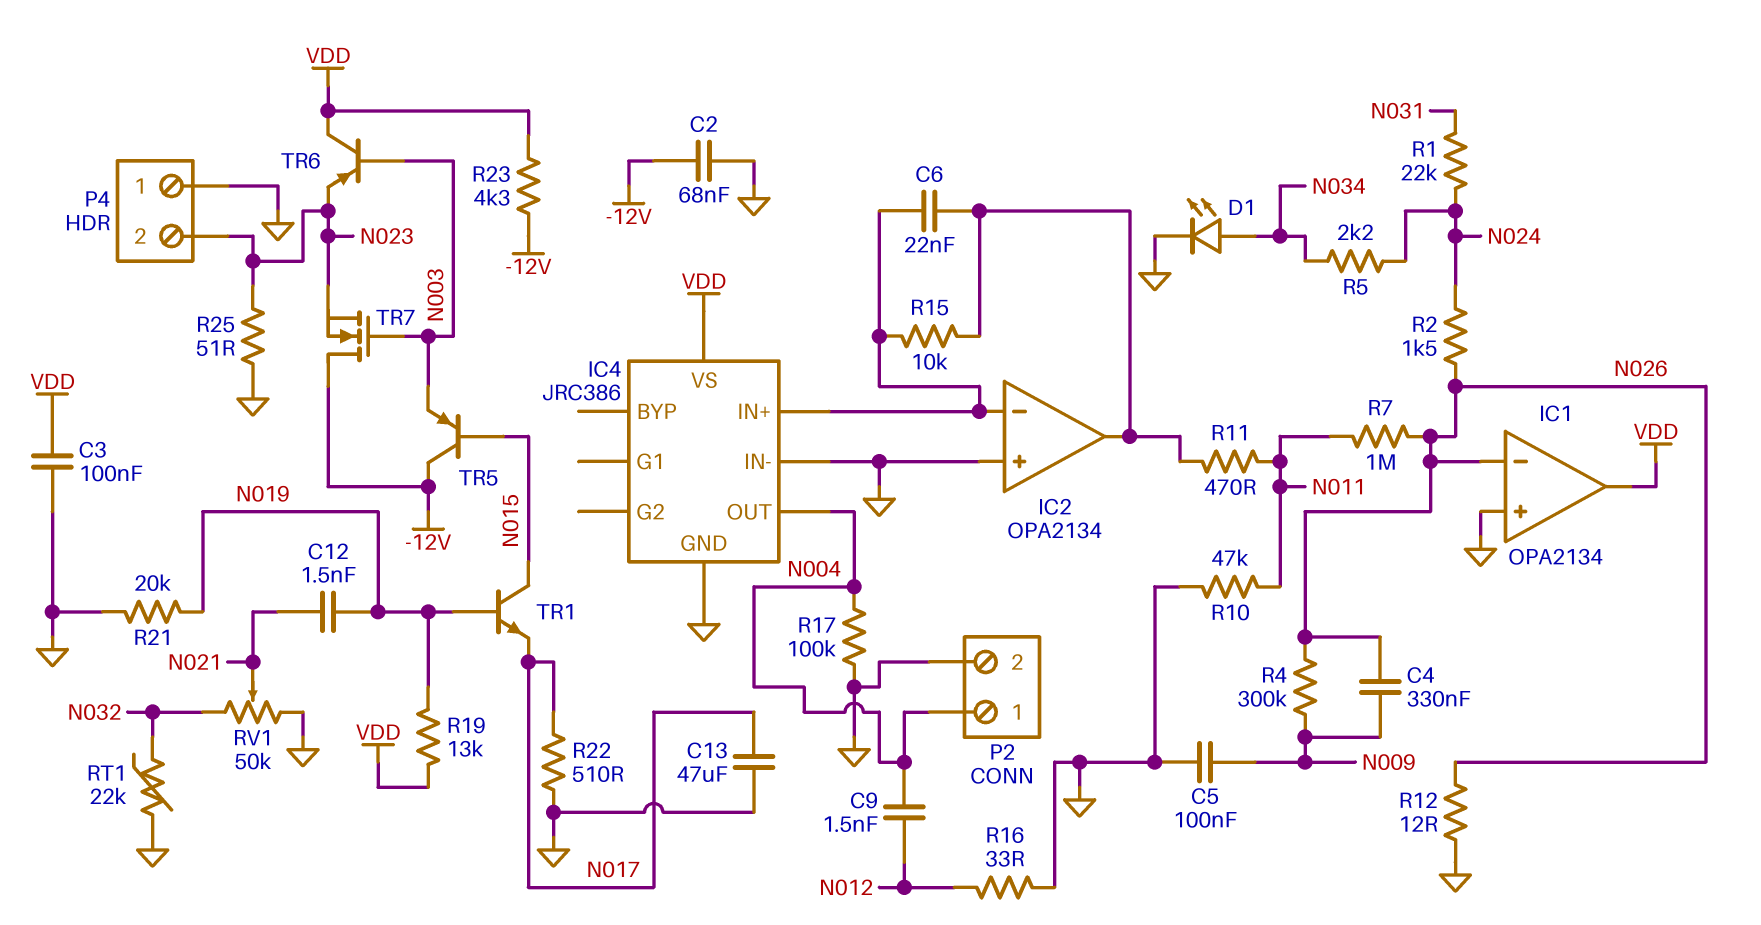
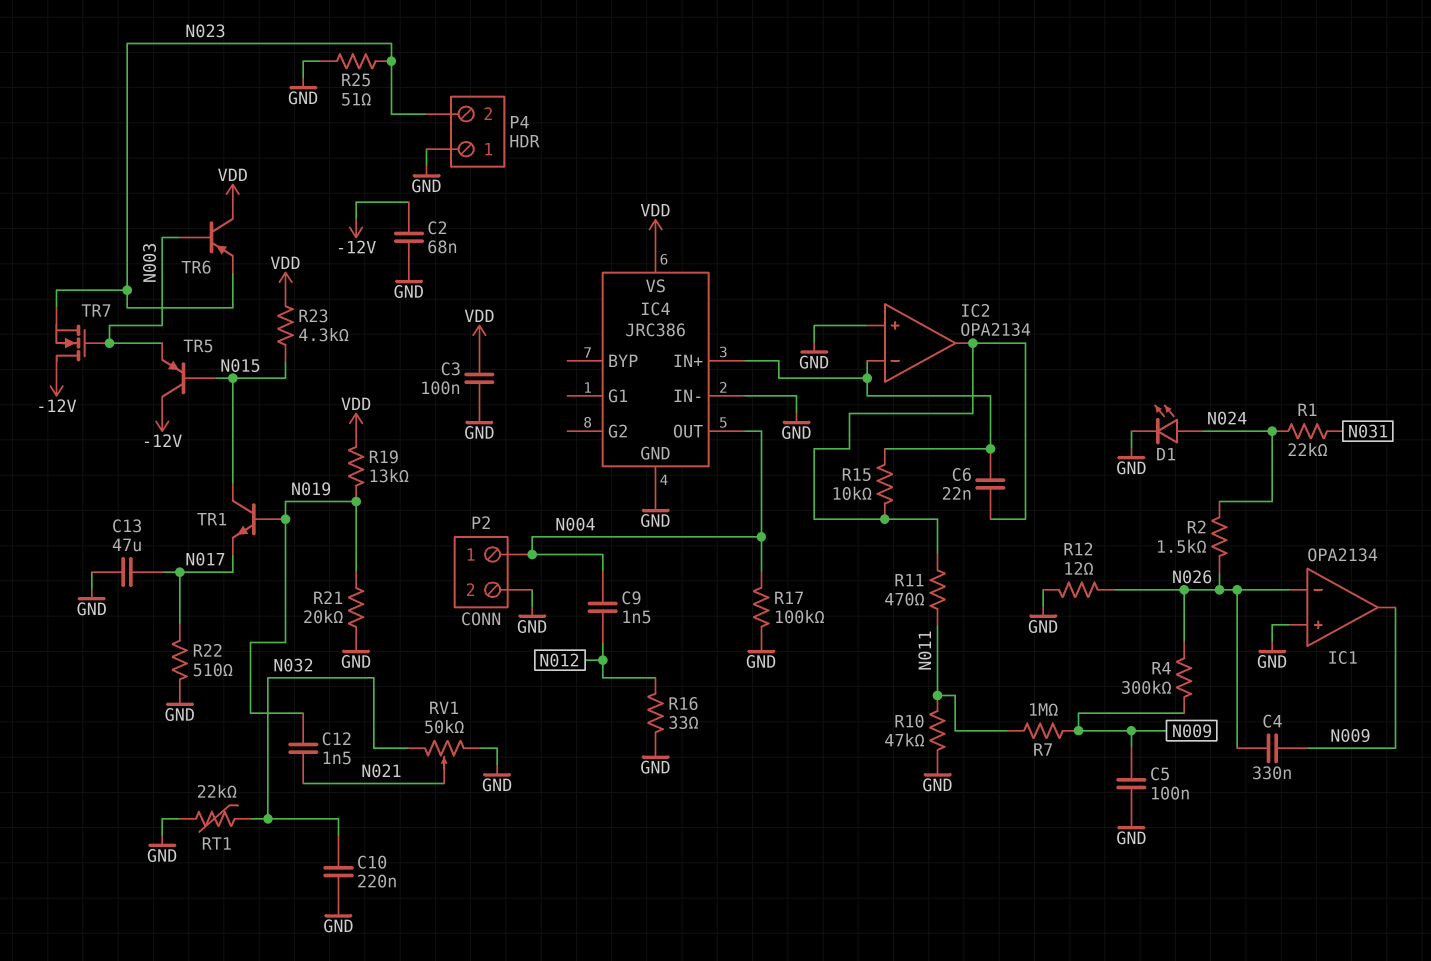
C10: none -> 220nF (GND, N032)
D1: LED (A N034, K GND) -> LED (A N024, K GND)
IC1 pin out: VDD -> N009
R5: 2.2k (N024, N034) -> none
R7: 1M (N011, N026) -> 1M (N009, N011)
R23: 4.3k (-12V, VDD) -> 4.3k (N015, VDD)

